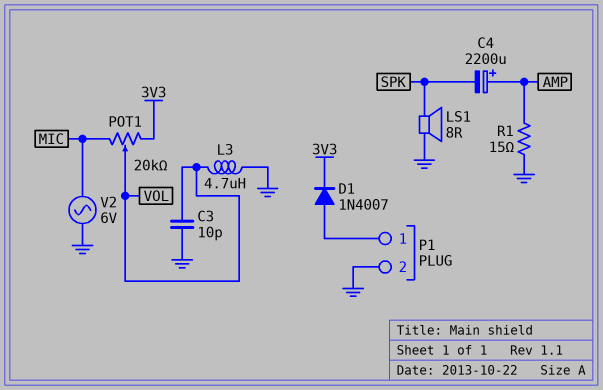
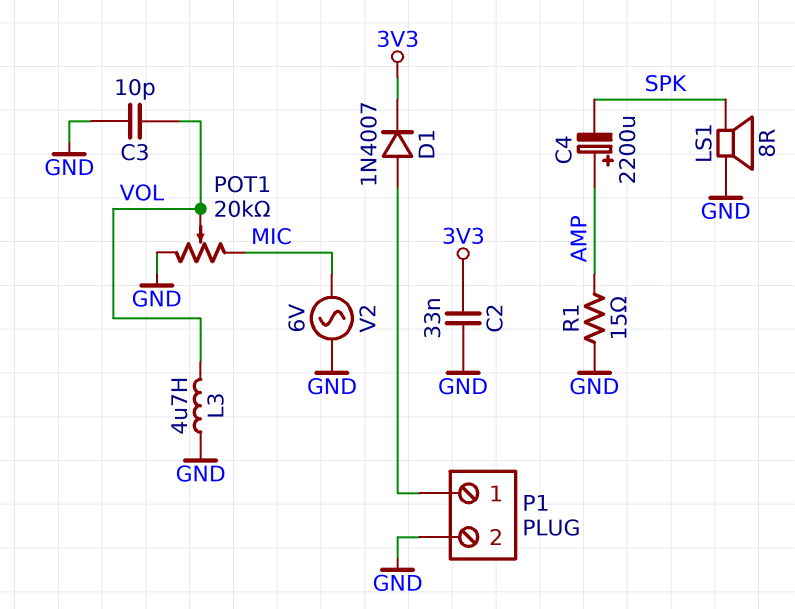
C2: none -> 33nF (3V3, GND)
POT1: 20k (3V3, MIC, wiper VOL) -> 20k (GND, MIC, wiper VOL)

